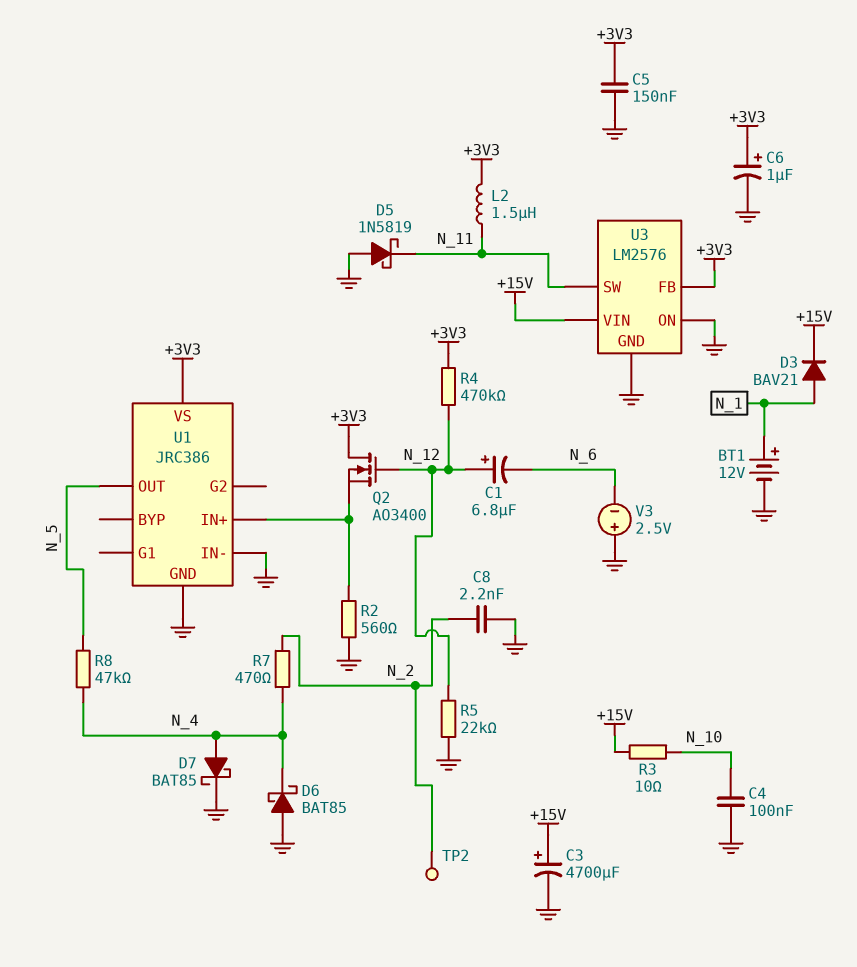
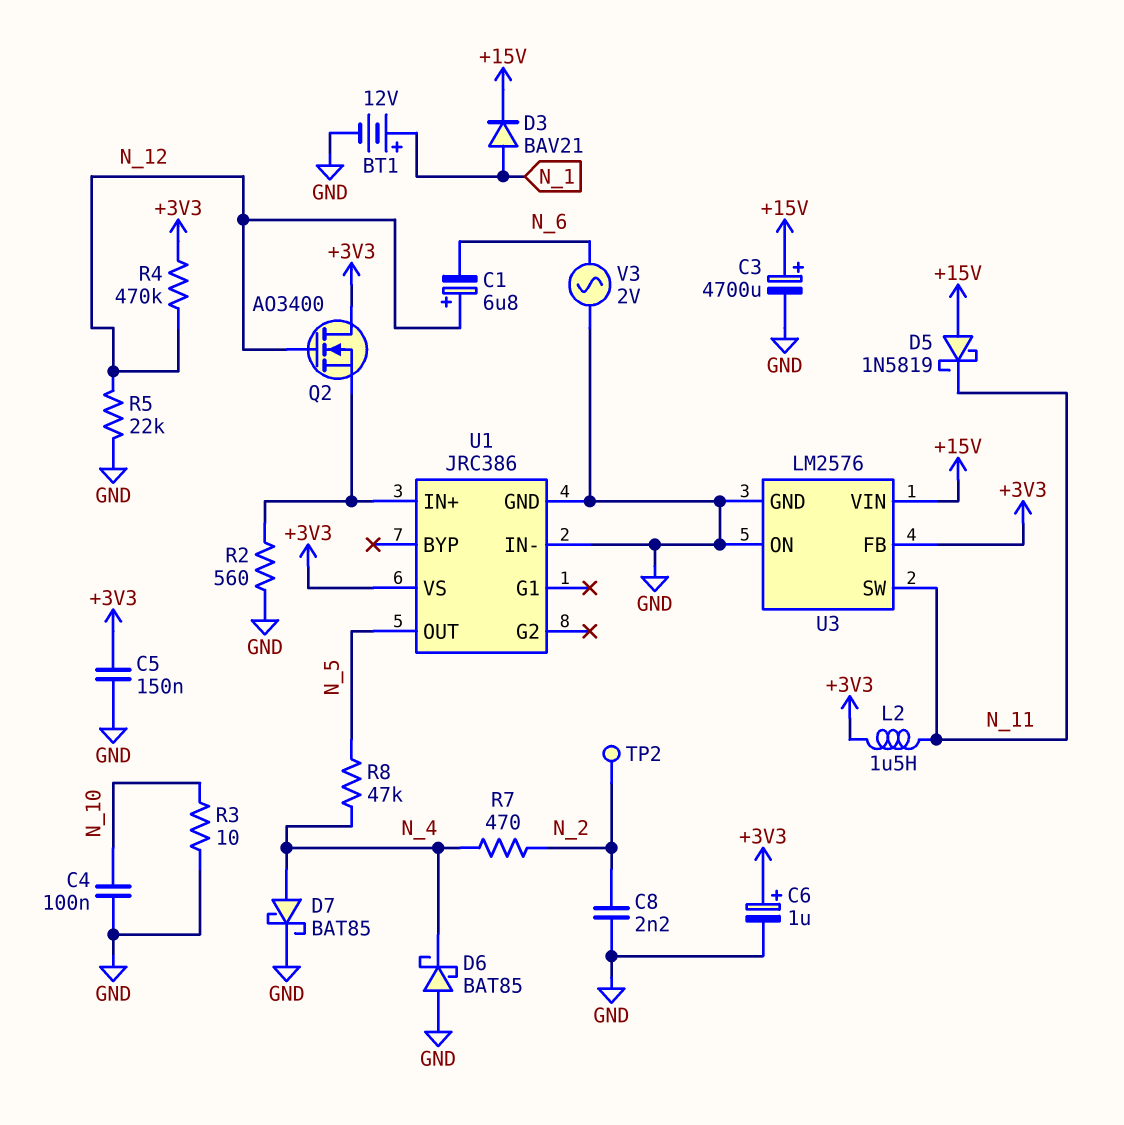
D5: schottky 1N5819 (A GND, K N_11) -> schottky 1N5819 (A +15V, K N_11)
R3: 10 (+15V, N_10) -> 10 (GND, N_10)
V3: 2.5V (plus GND, minus N_6) -> AC 2V (GND, N_6)

